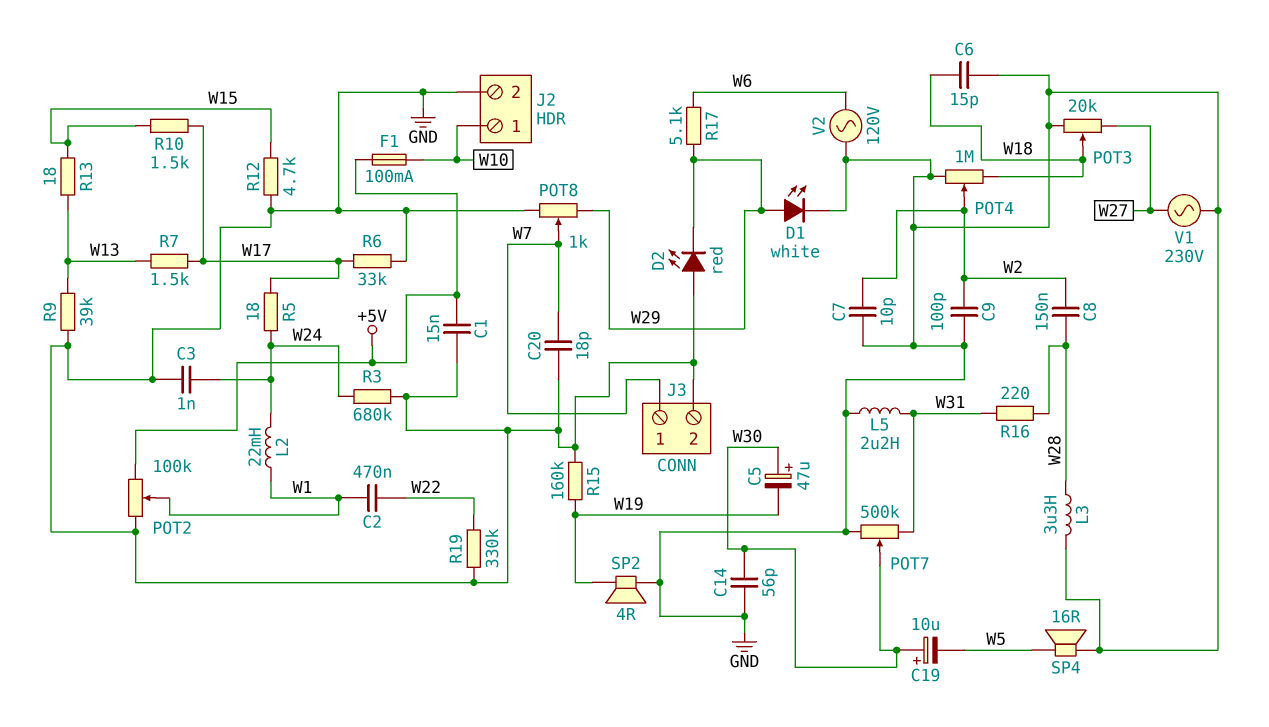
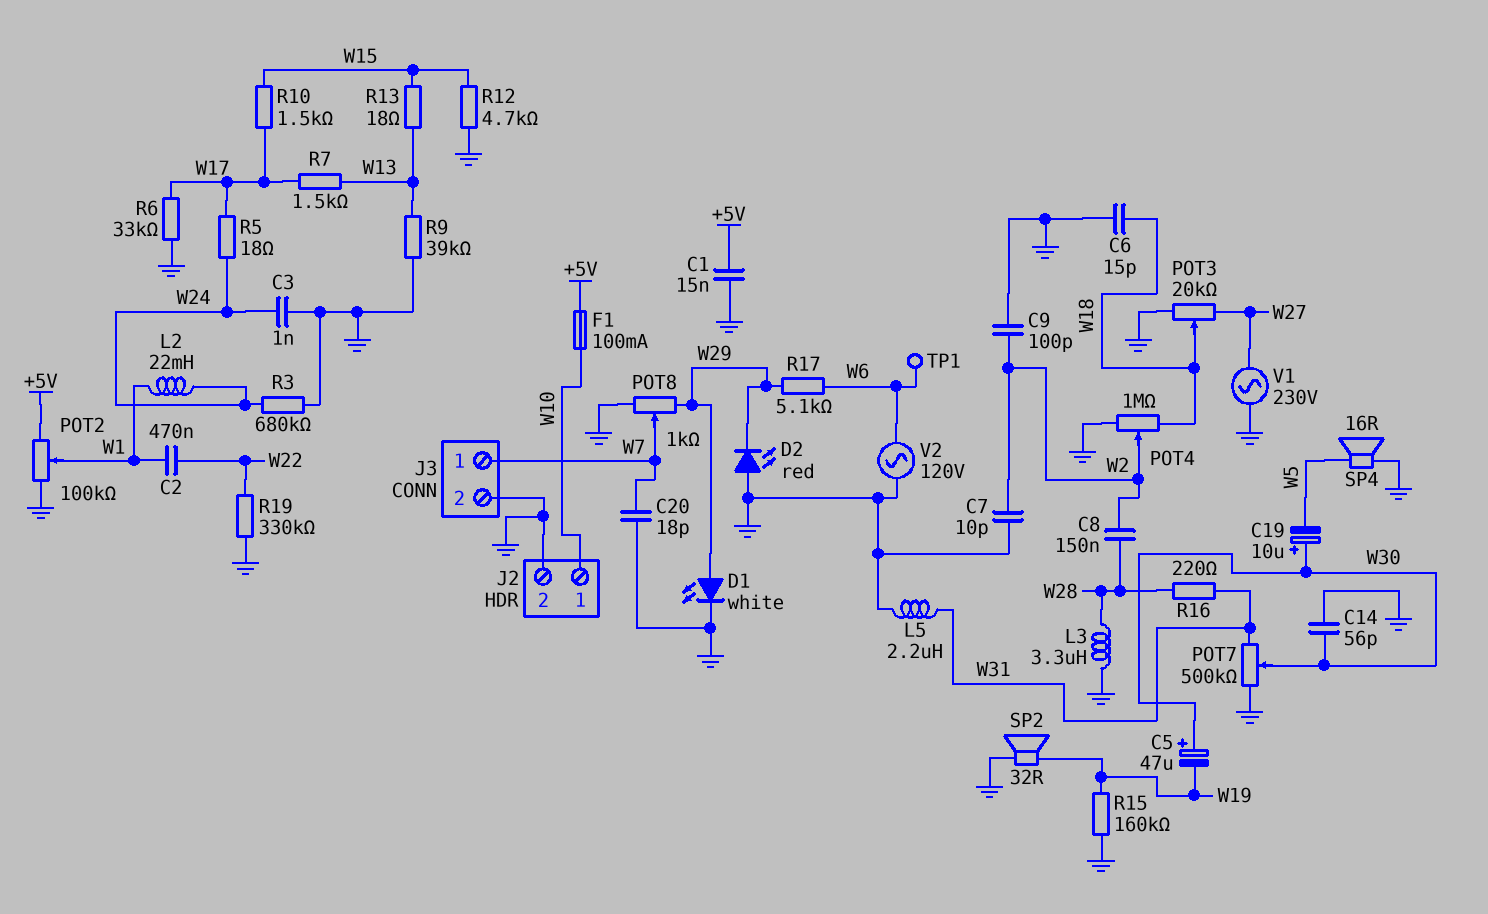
SP2: speaker 4R (GND, W19) -> speaker 32R (GND, W19)
TP1: none -> test point (W6)

